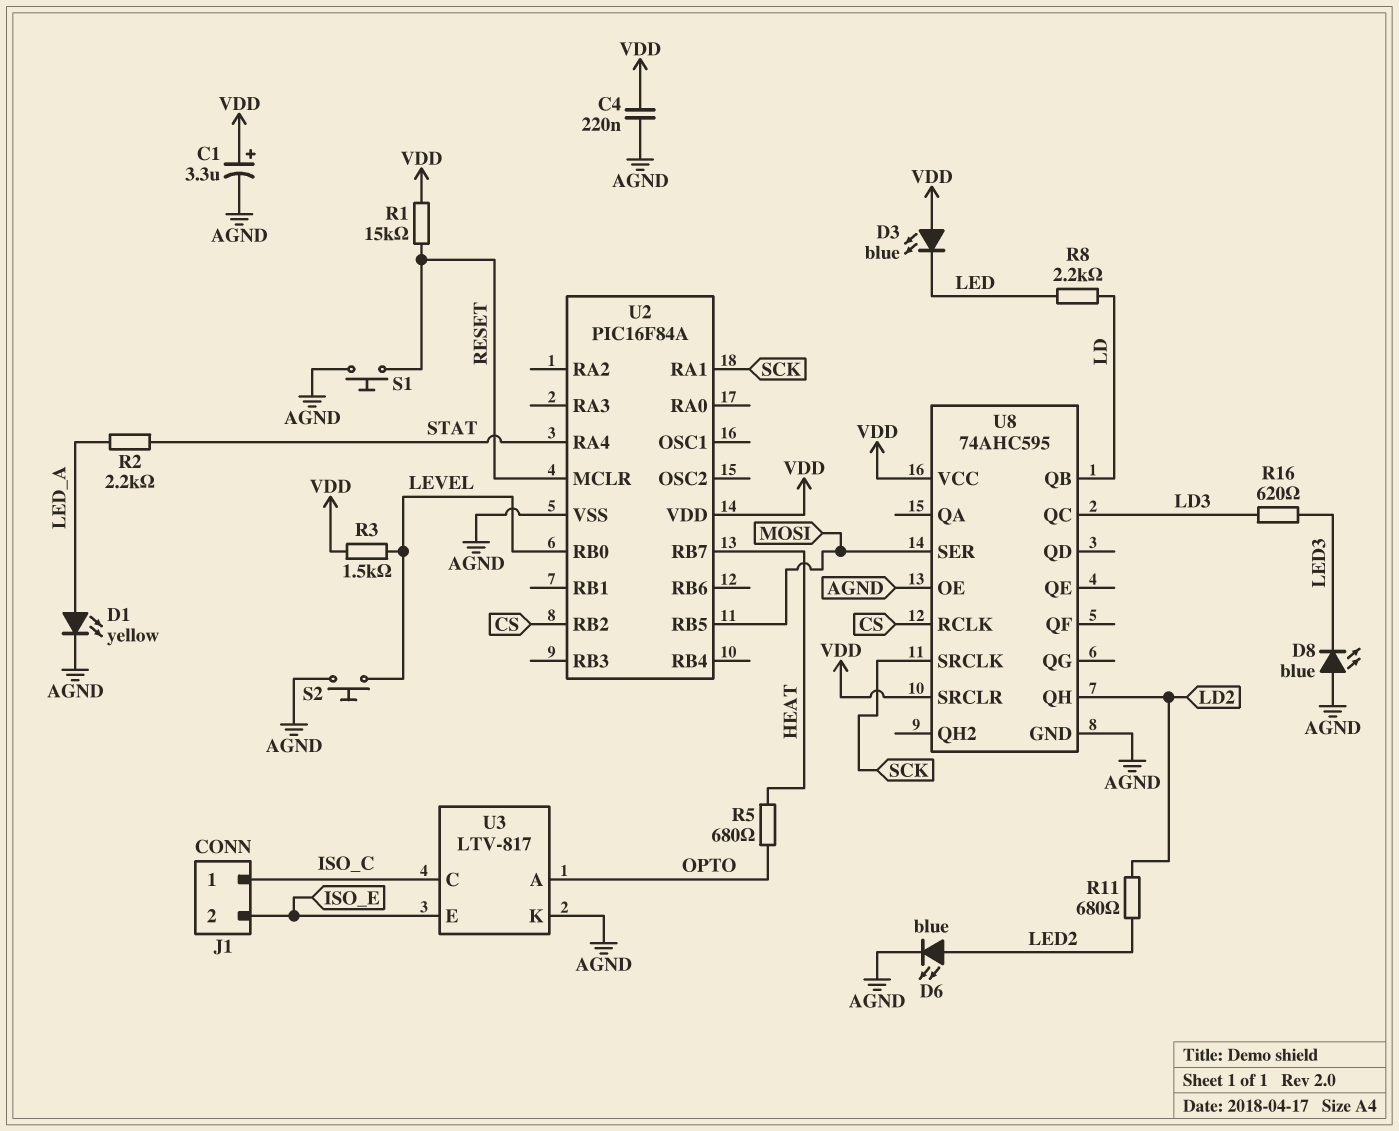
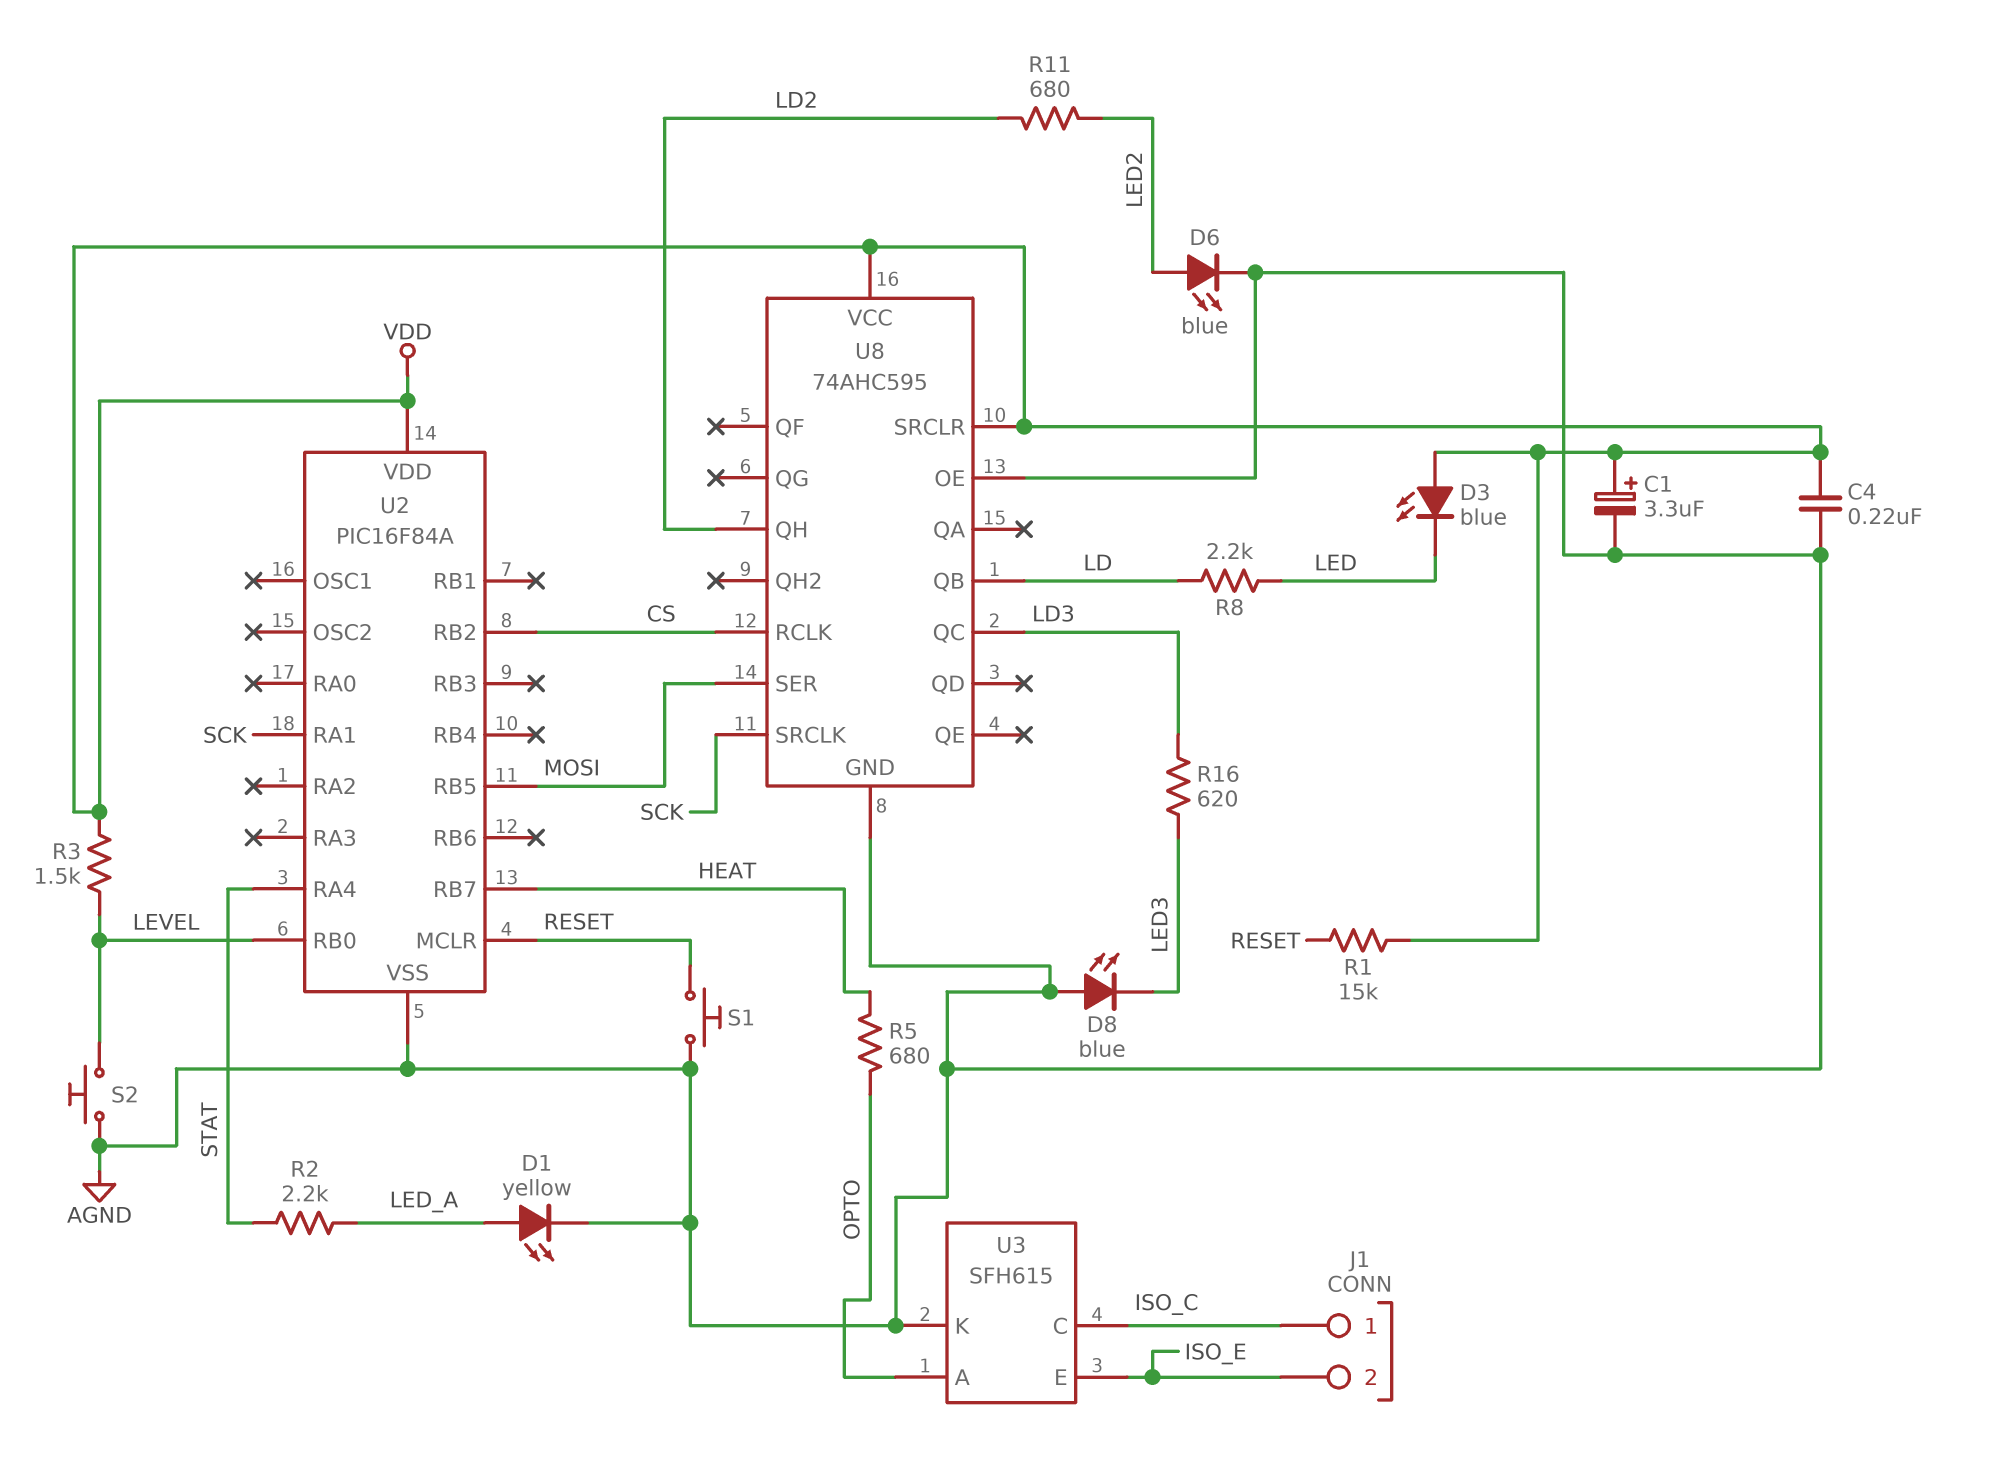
U3: LTV-817 -> SFH615

